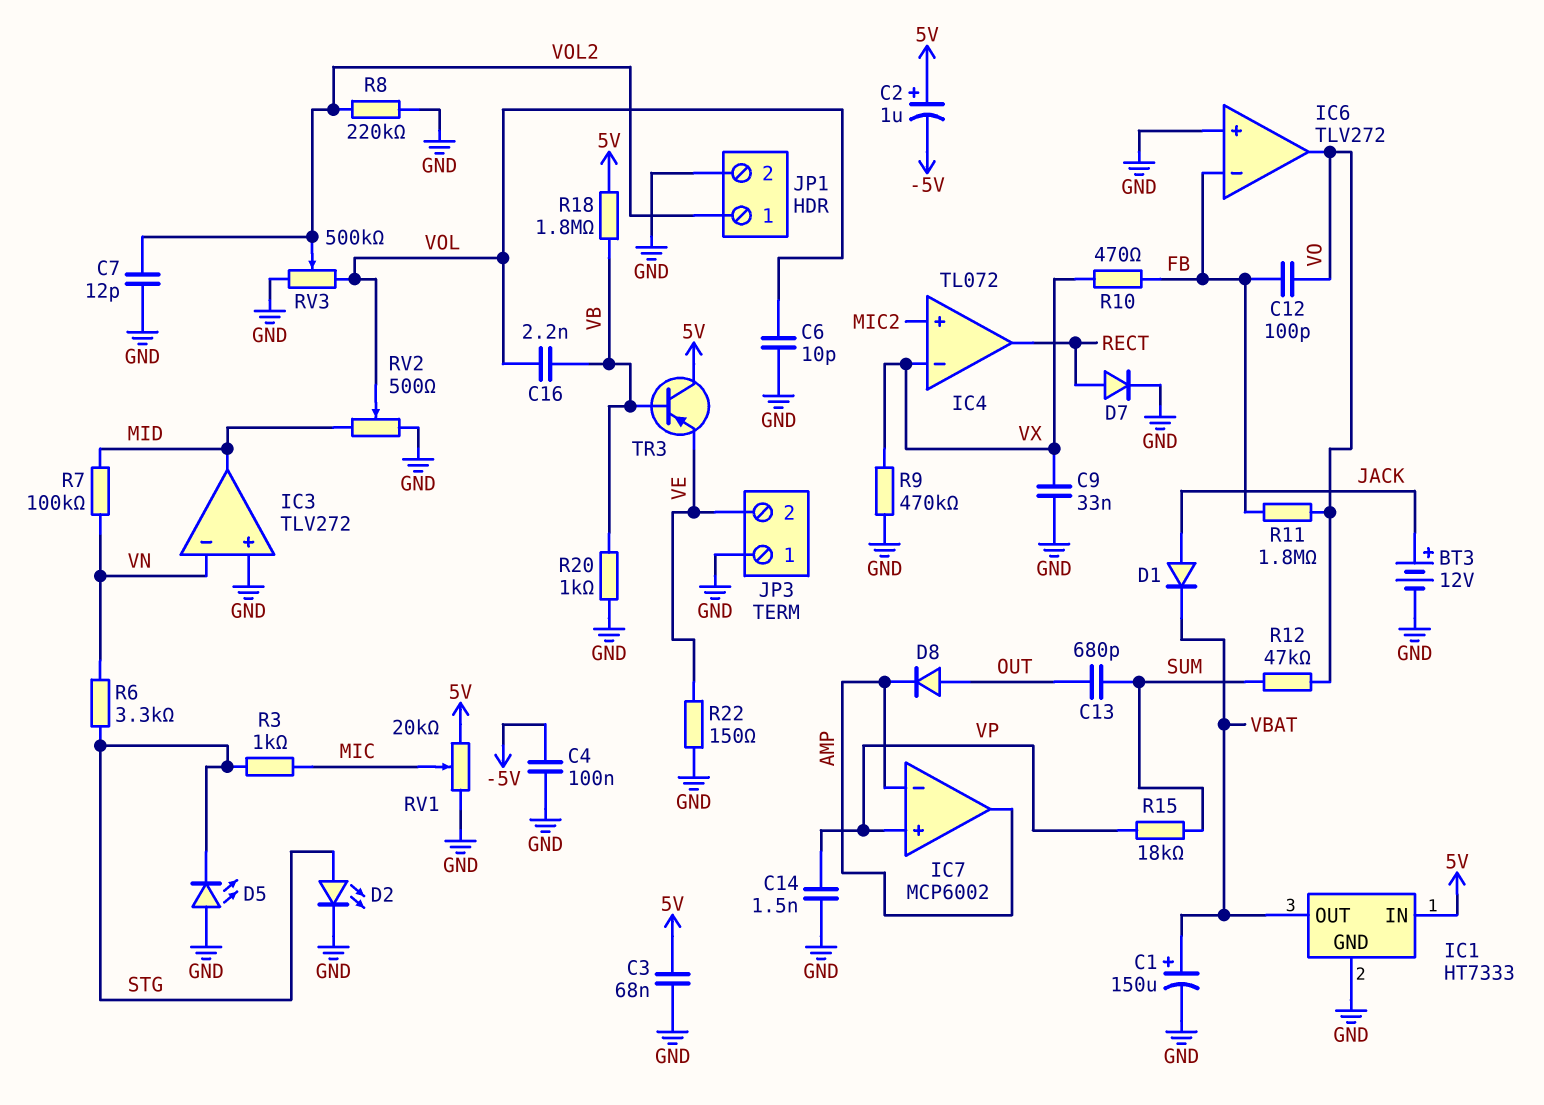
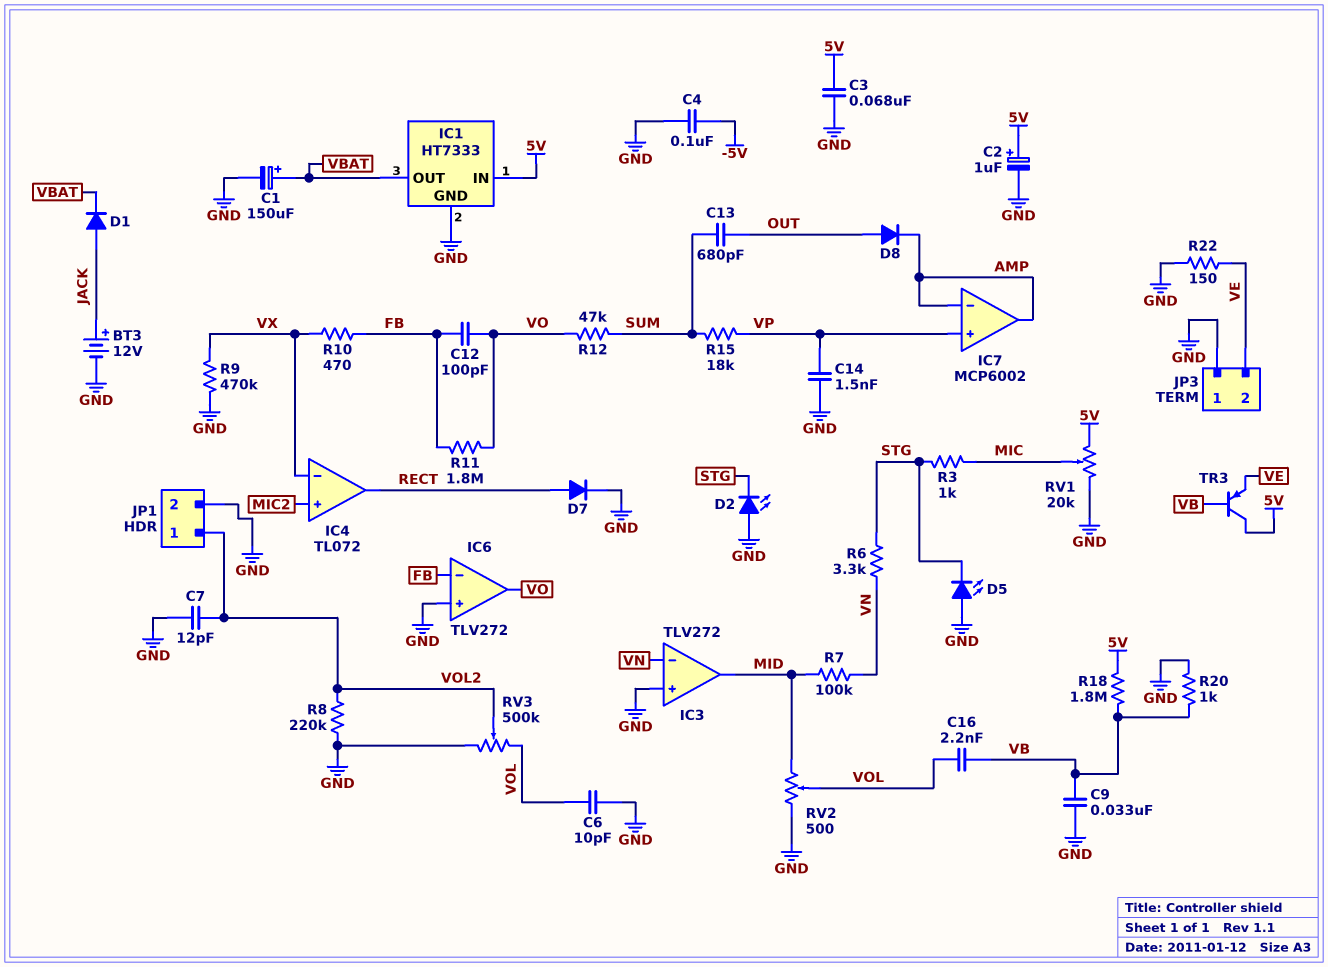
C2: 1uF (plus 5V, minus -5V) -> 1uF (plus 5V, minus GND)
C9: 33nF (GND, VX) -> 33nF (GND, VB)
D2: LED (A STG, K GND) -> LED (A GND, K STG)

